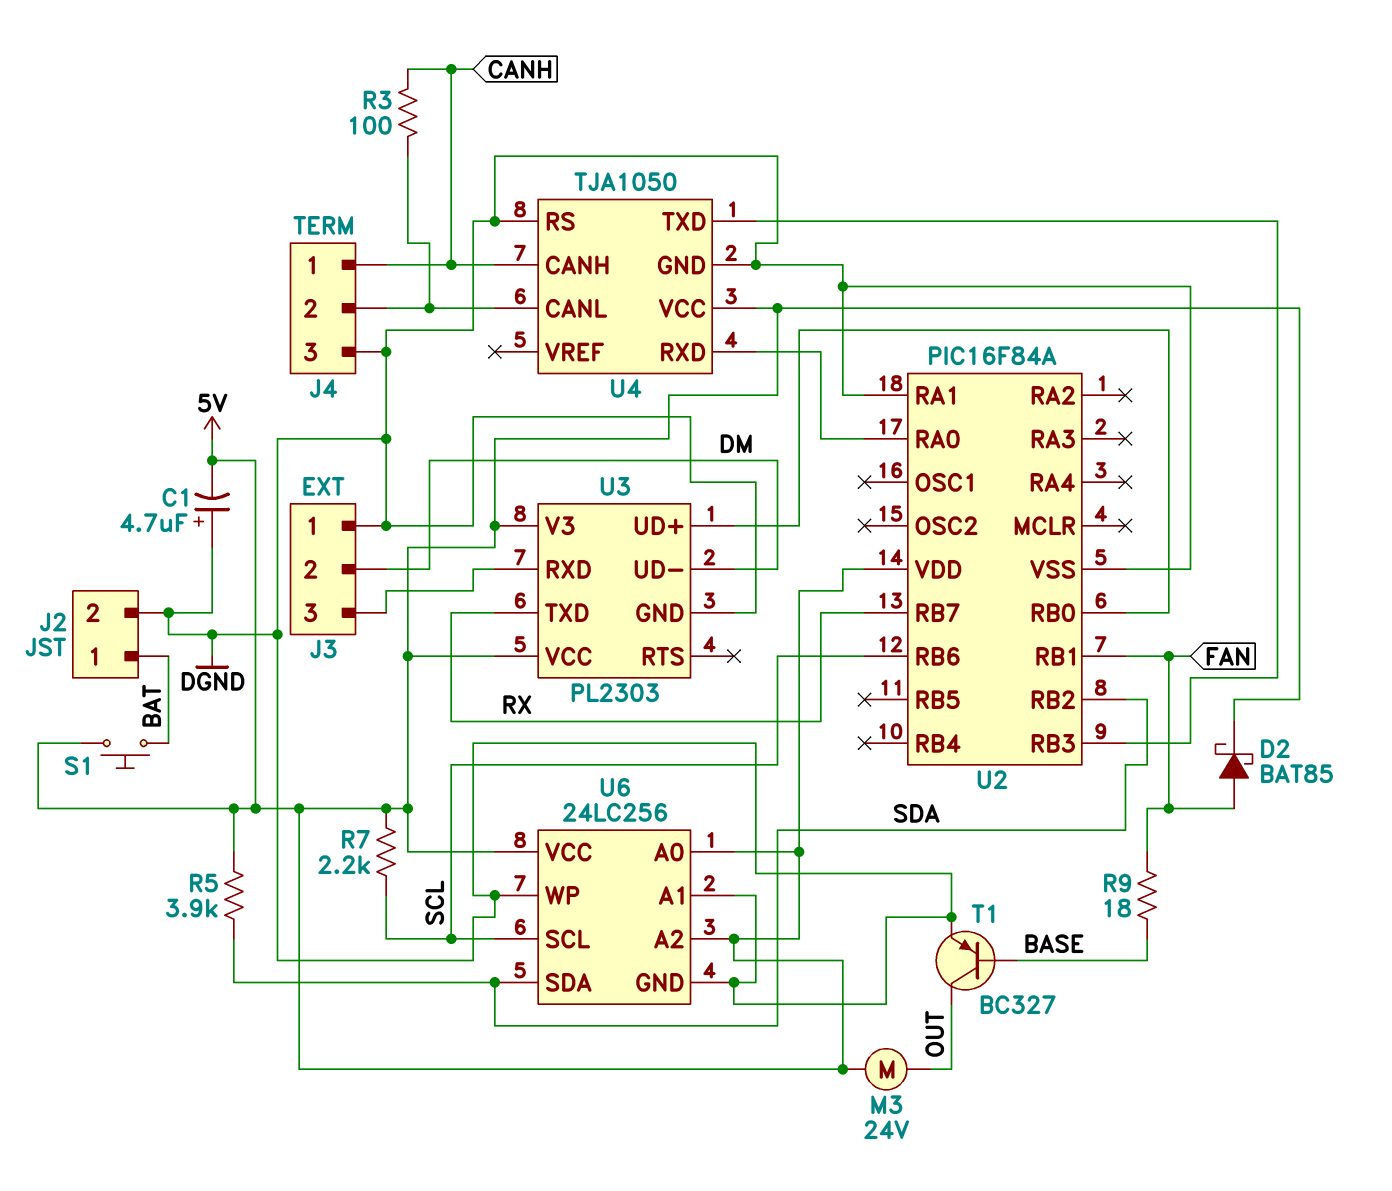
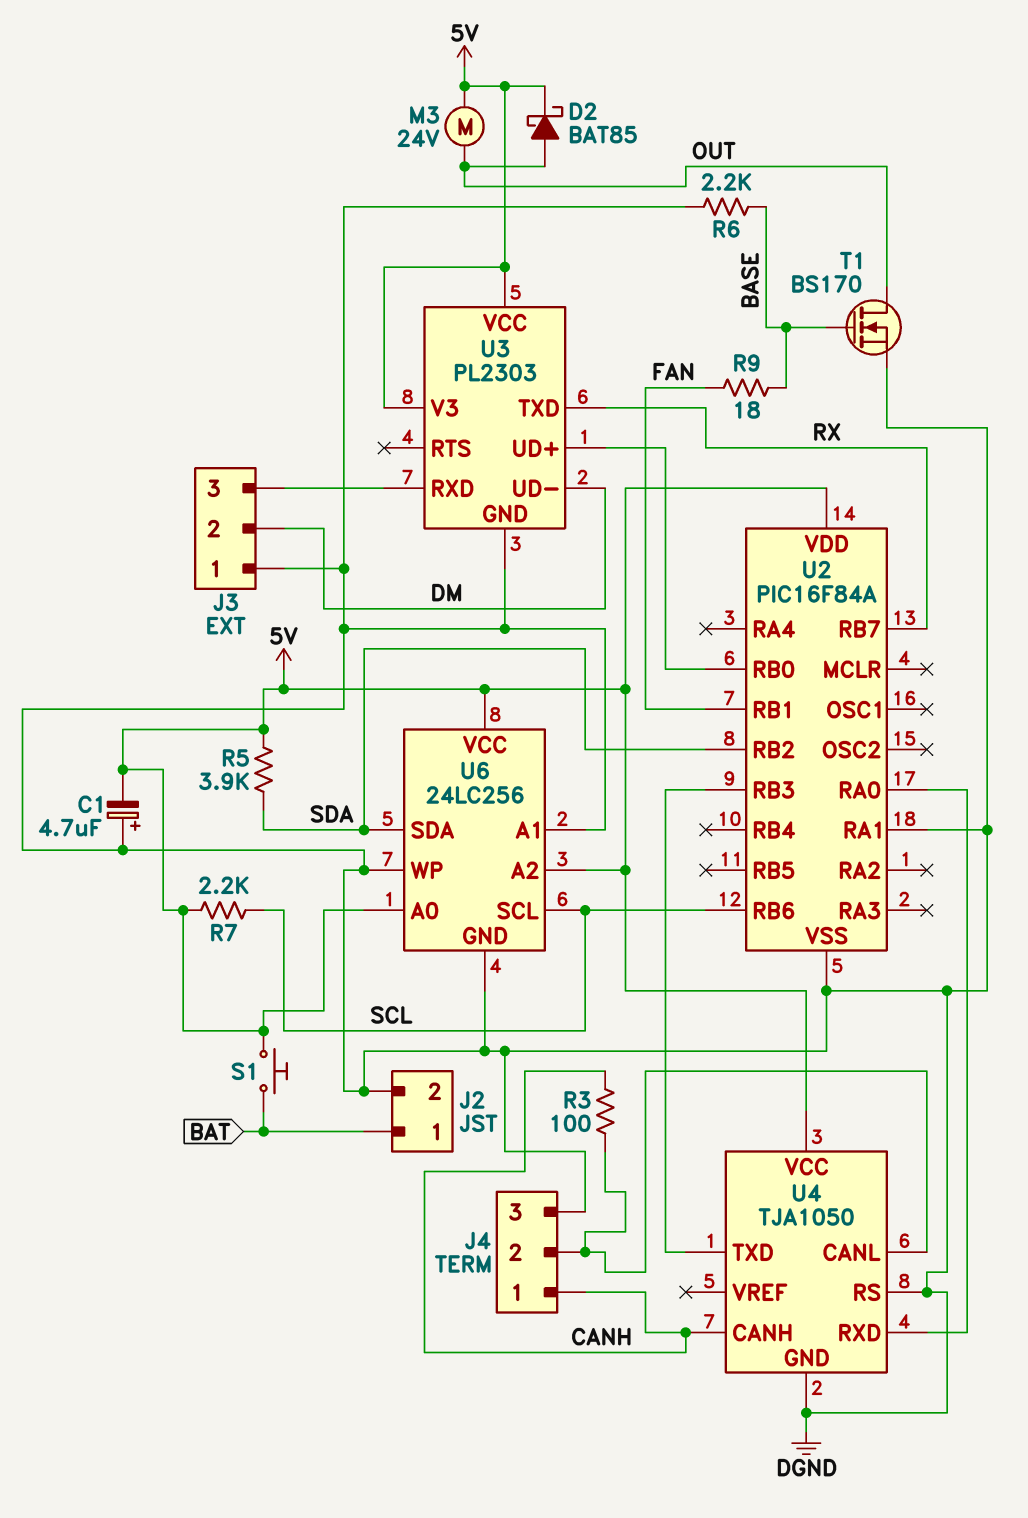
D2: schottky BAT85 (A FAN, K 5V) -> schottky BAT85 (A OUT, K 5V)
R6: none -> 2.2k (BASE, DGND)
T1: PNP BC327 (B BASE, C OUT, E DGND) -> NMOS BS170 (G BASE, D OUT, S DGND)

